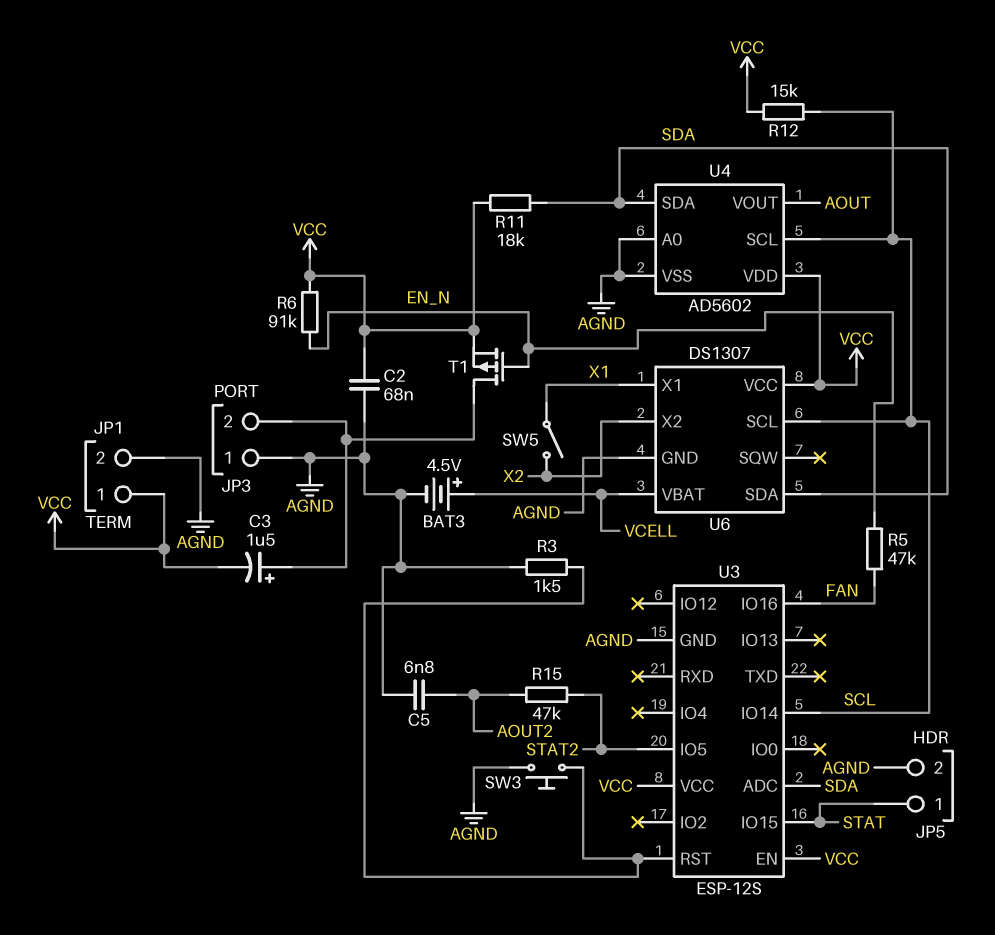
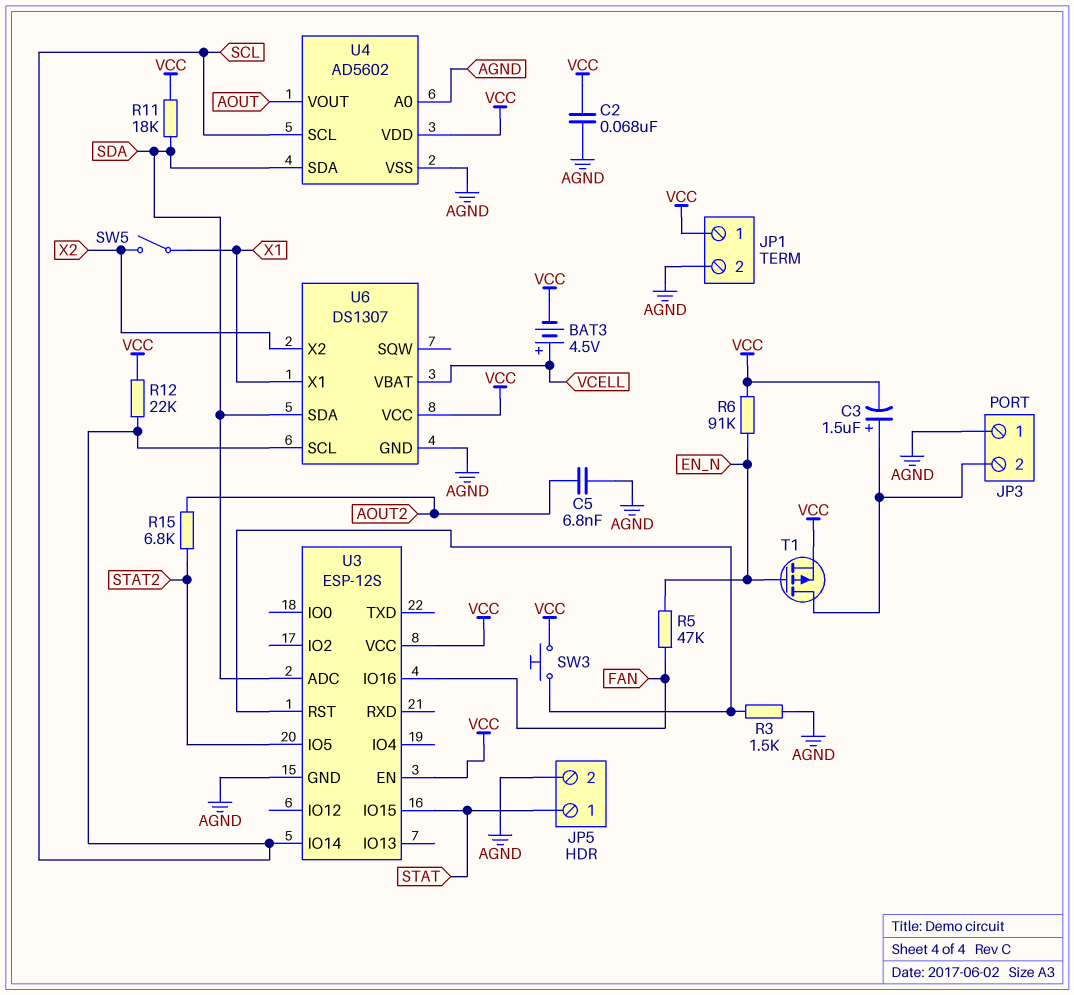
BAT3: 4.5V (plus VCELL, minus AGND) -> 4.5V (plus VCELL, minus VCC)
R12: 15k (SCL, VCC) -> 22k (SCL, VCC)
R15: 47k (AOUT2, STAT2) -> 6.8k (AOUT2, STAT2)
SW3: button (AGND, U3/RST) -> button (U3/RST, VCC)

